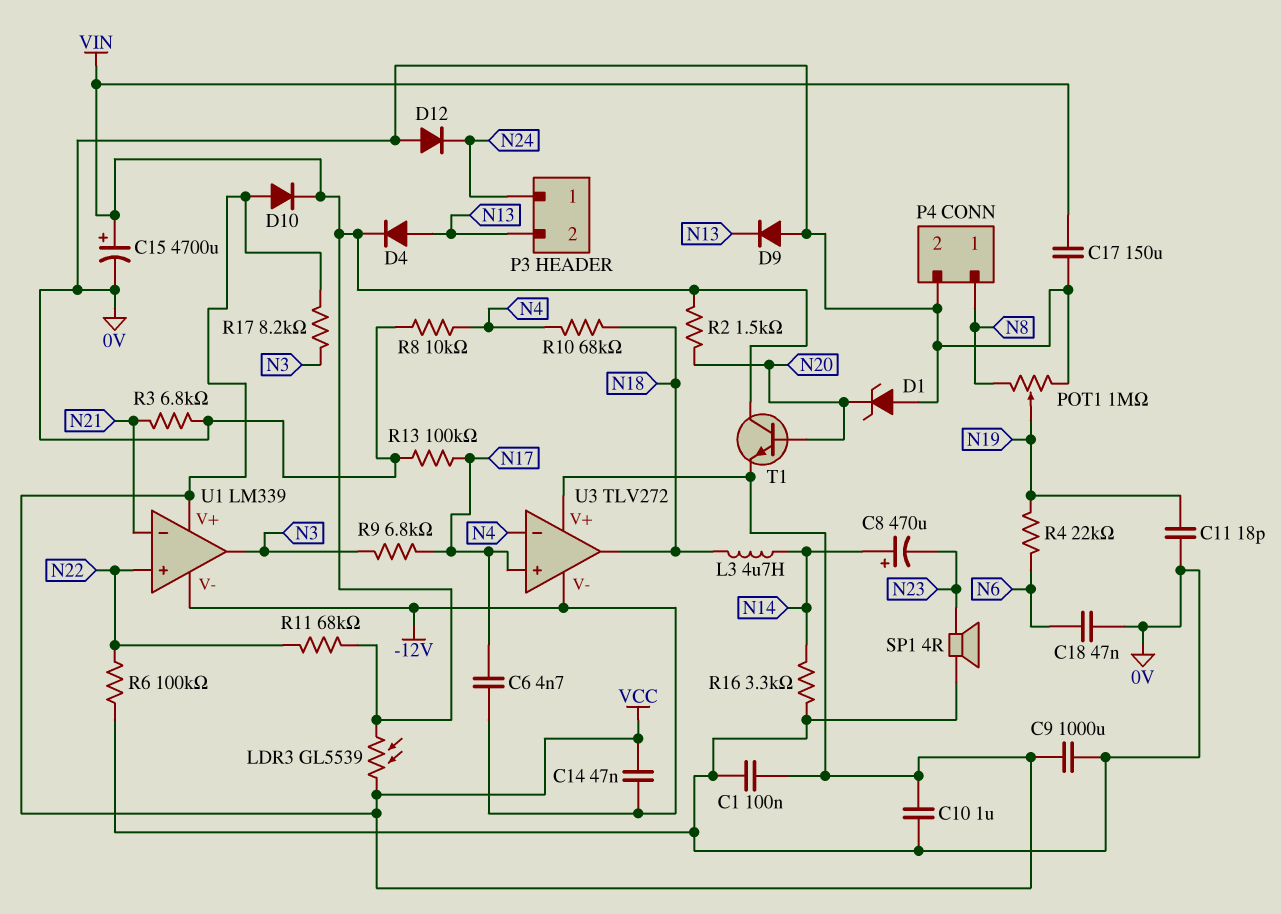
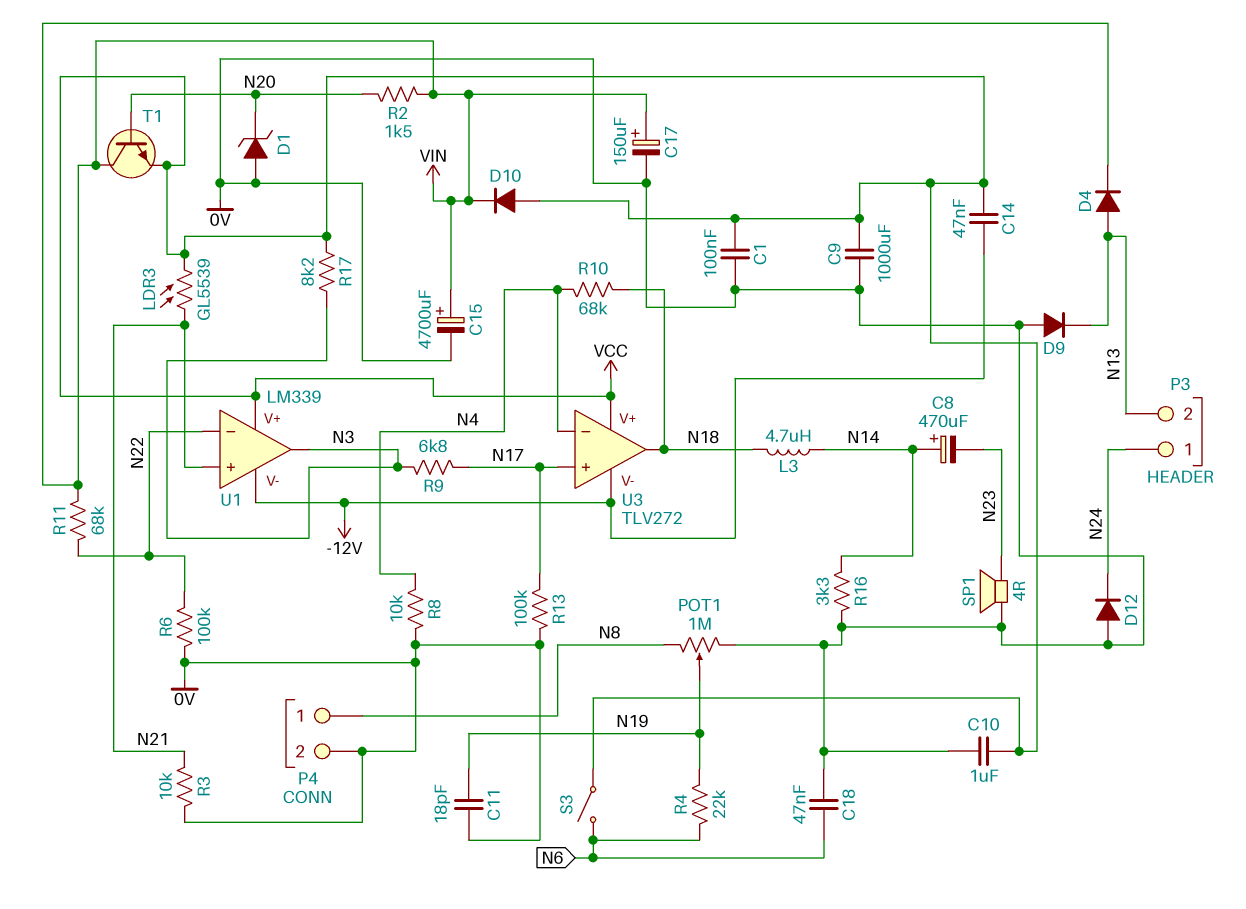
C6: 4.7nF (-12V, N17) -> none
C17: 150uF (0V, VIN) -> 150uF (plus VIN, minus 0V)
LDR3: GL5539 (VCC, VIN) -> GL5539 (N21, VCC)
R3: 6.8k (0V, N21) -> 10k (0V, N21)
S3: none -> switch (N6, VCC)
U1 pin in+: N22 -> N21
U1 pin in-: N21 -> N22

